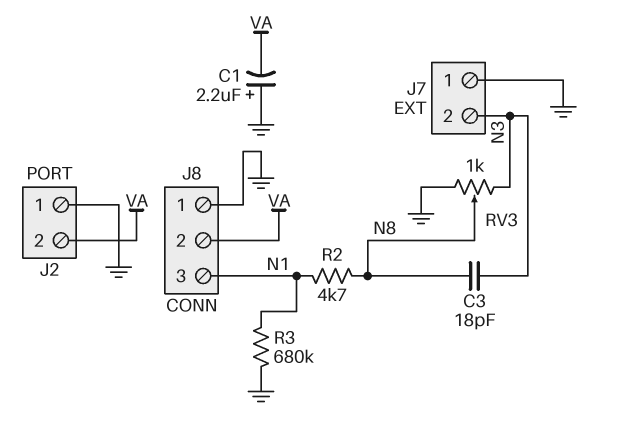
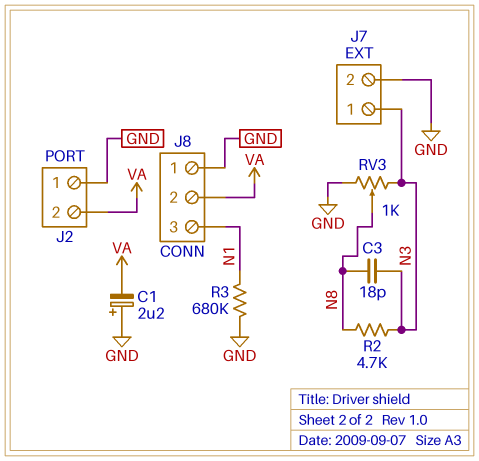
J7 pin 1: GND -> N3
J7 pin 2: N3 -> GND
R2: 4.7k (N1, N8) -> 4.7k (N3, N8)

